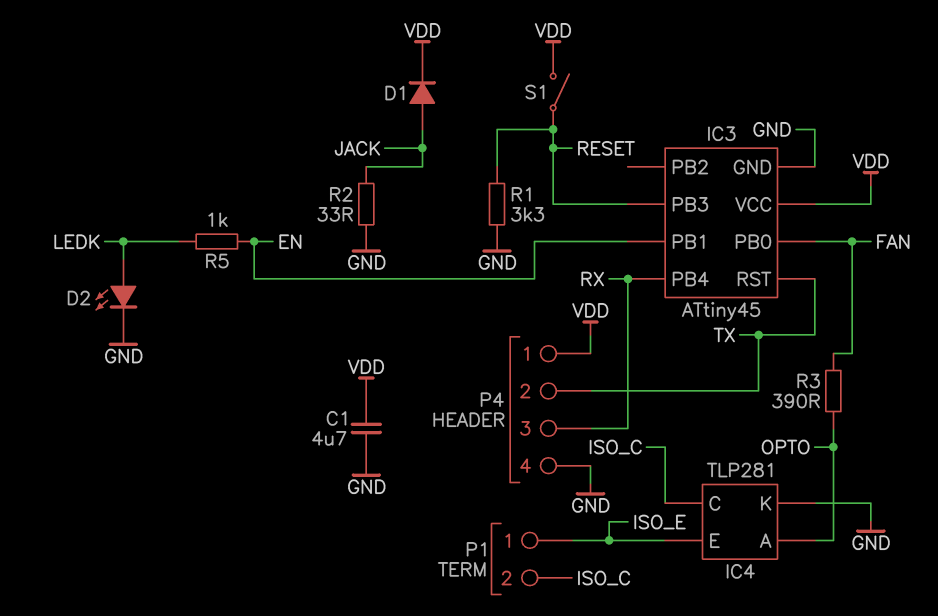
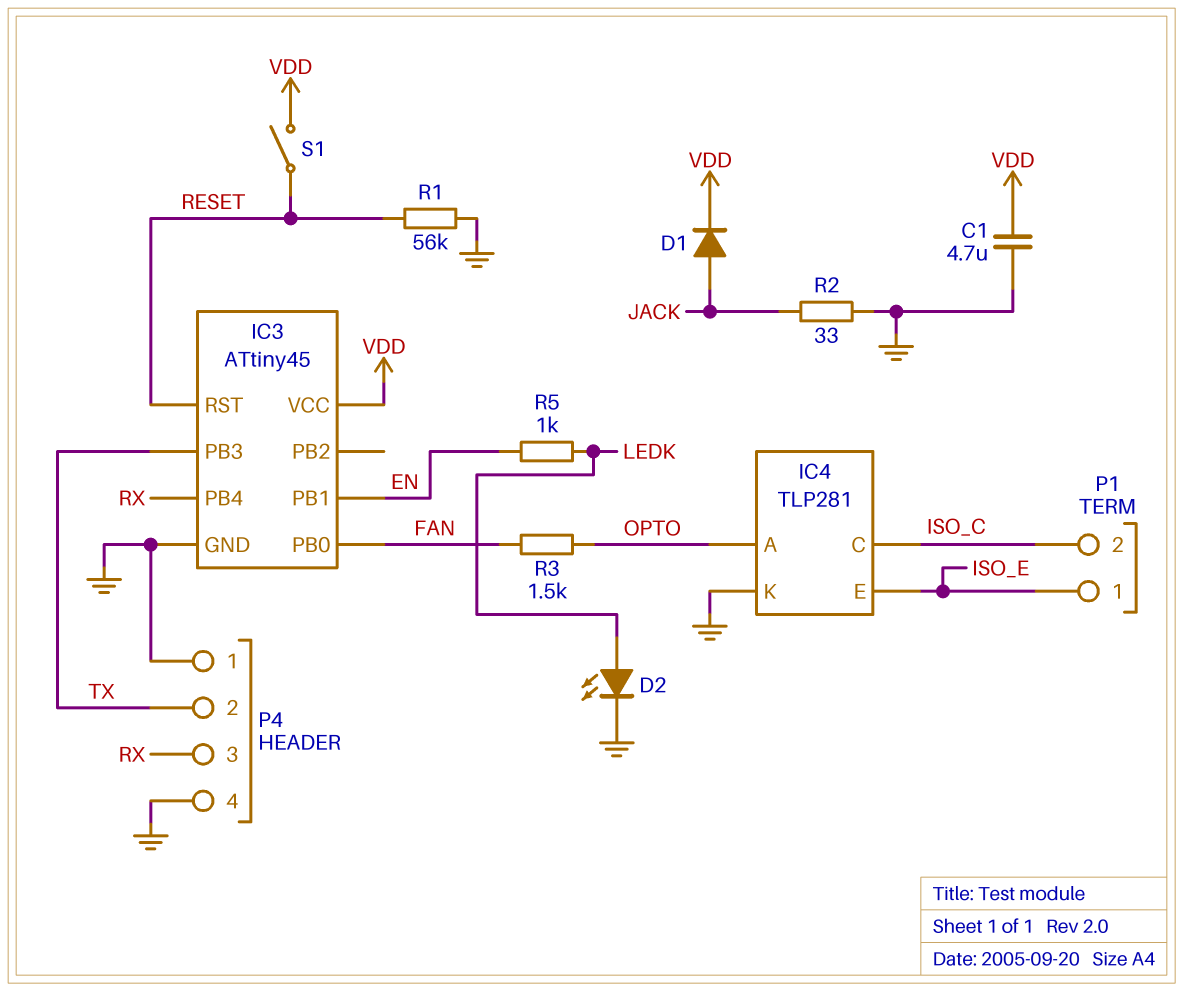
IC3 pin PB3: RESET -> TX
IC3 pin RST: TX -> RESET
P4 pin 1: VDD -> GND
R1: 3.3k (GND, RESET) -> 56k (GND, RESET)
R3: 390 (FAN, OPTO) -> 1.5k (FAN, OPTO)

